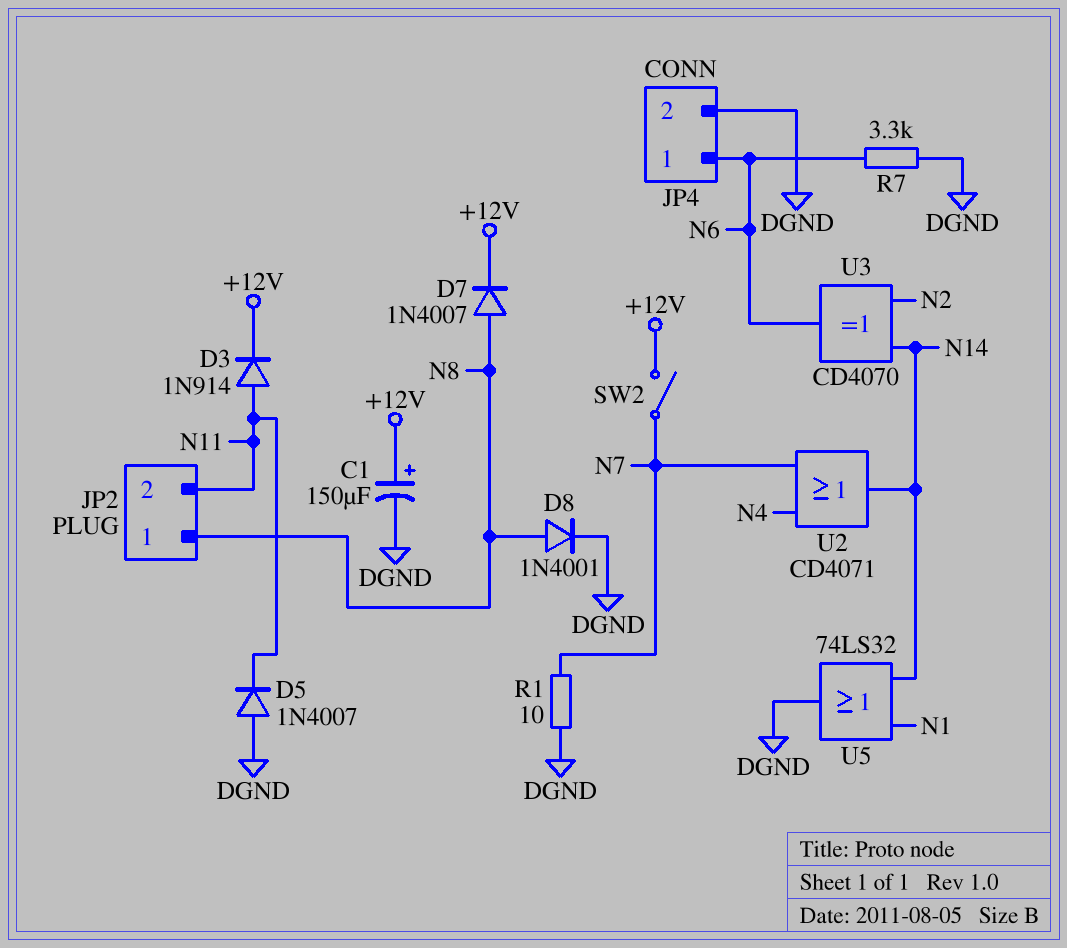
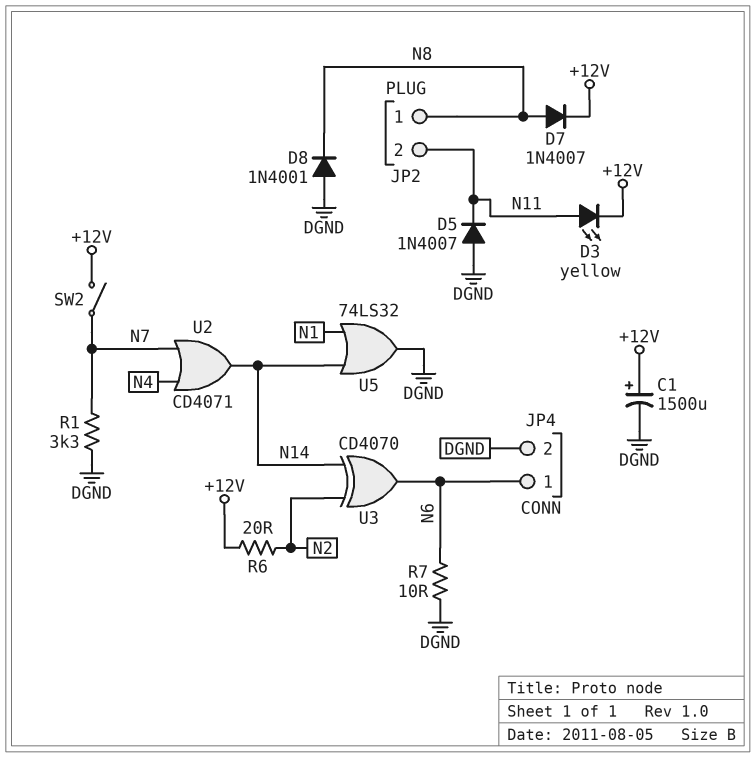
C1: 150uF (plus +12V, minus DGND) -> 1500uF (plus +12V, minus DGND)
D3: diode 1N914 (A N11, K +12V) -> LED yellow (A N11, K +12V)
D8: diode 1N4001 (A N8, K DGND) -> diode 1N4001 (A DGND, K N8)
R1: 10 (DGND, N7) -> 3.3k (DGND, N7)
R6: none -> 20 (+12V, N2)
R7: 3.3k (DGND, N6) -> 10 (DGND, N6)

